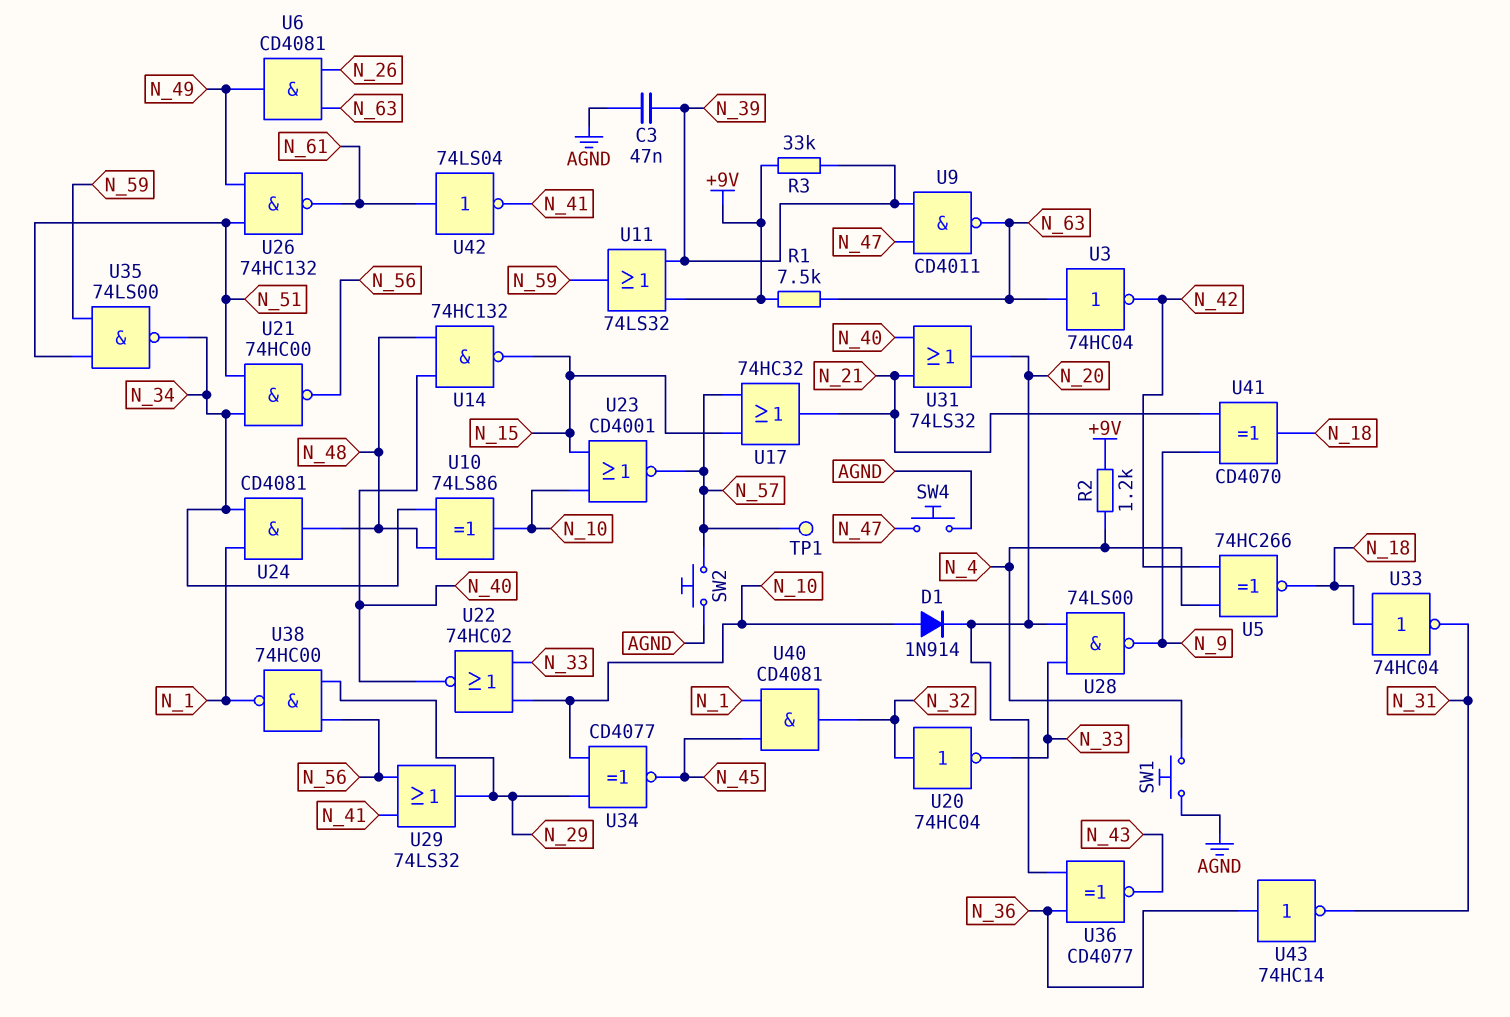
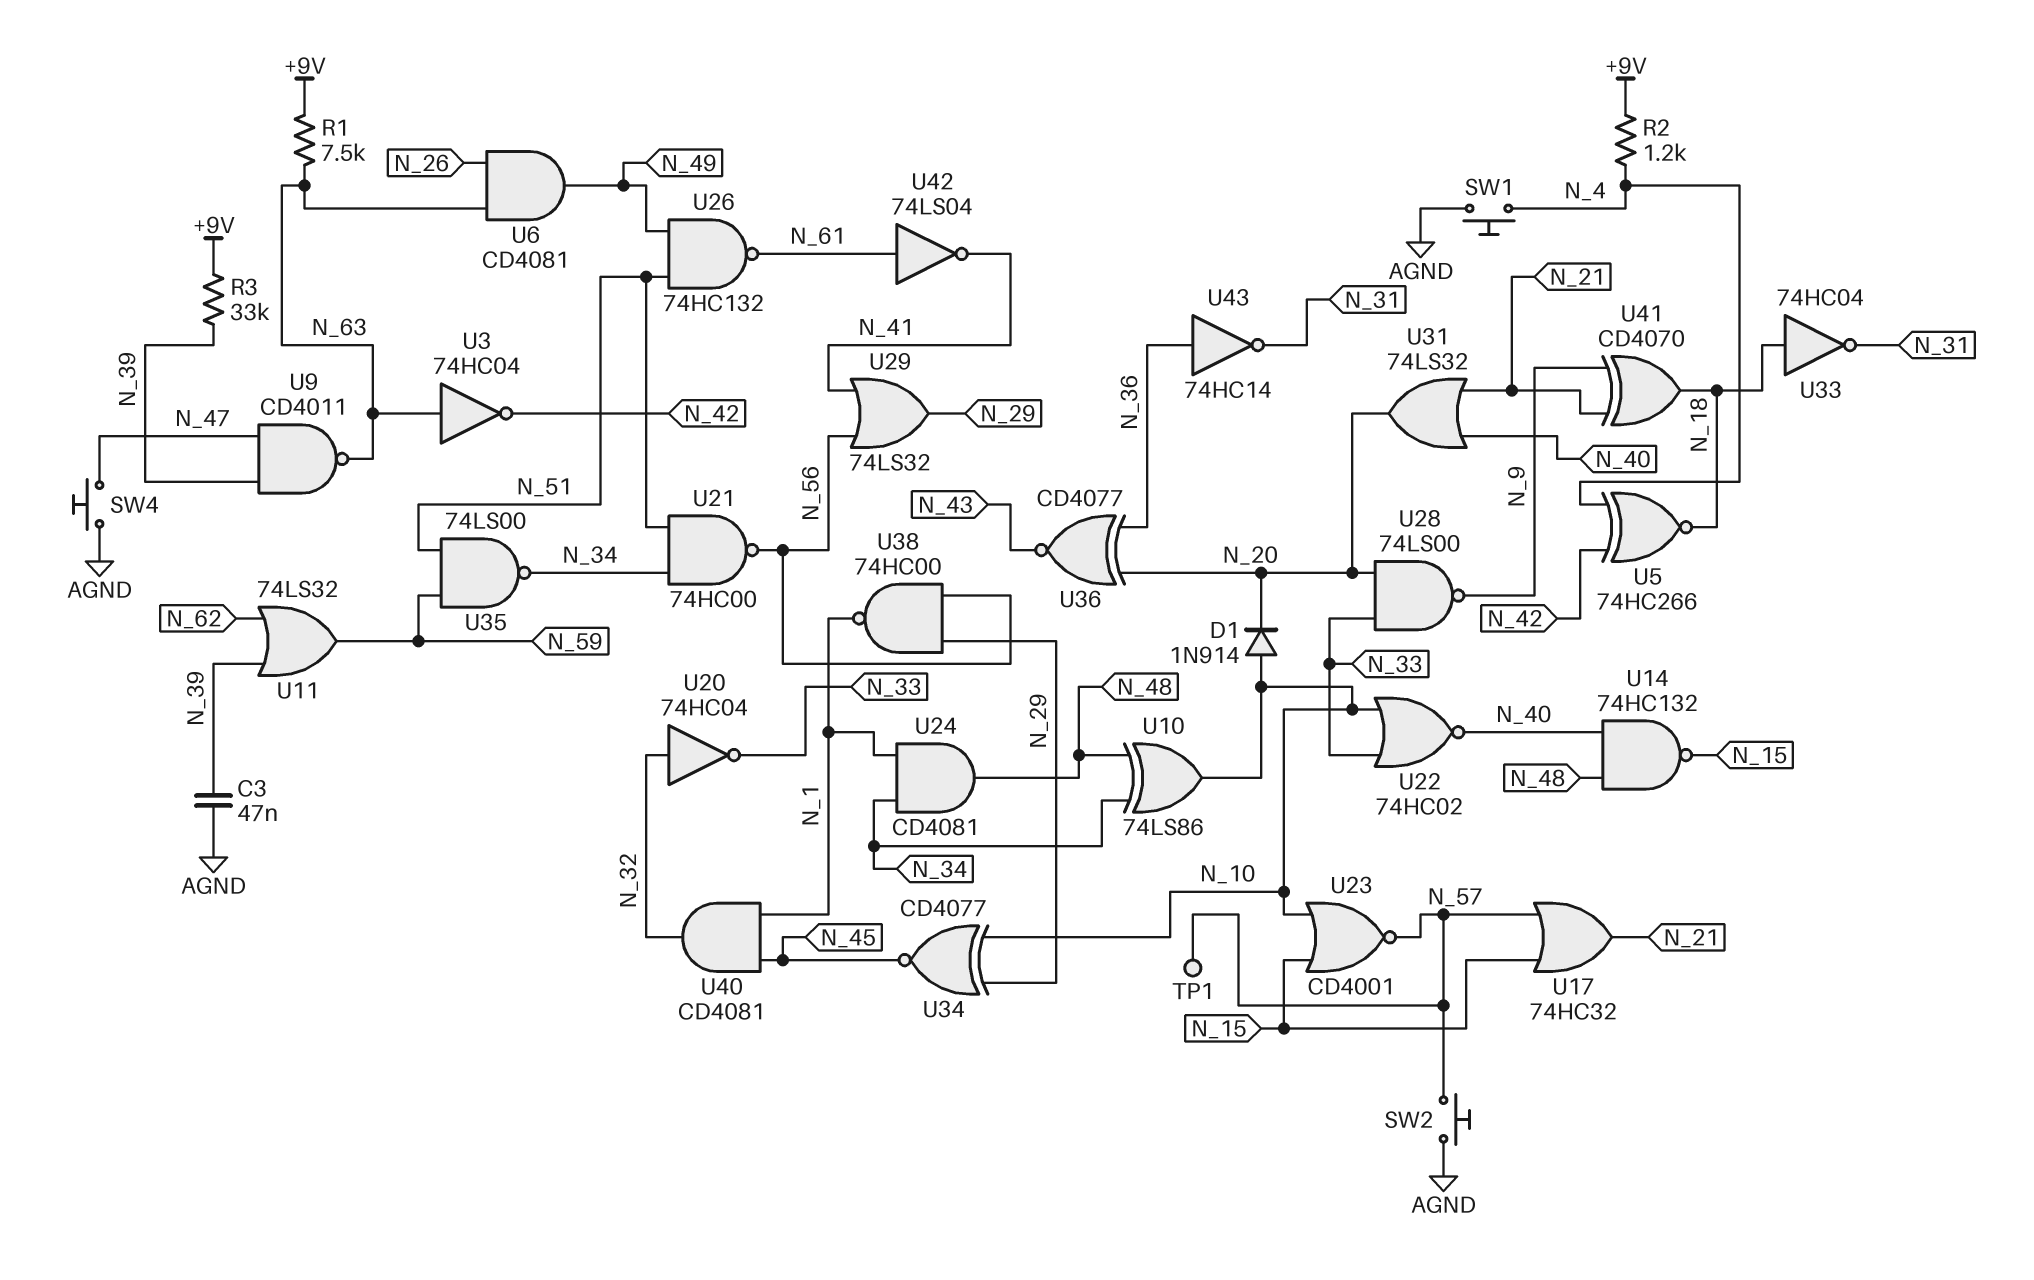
U11: OR 74LS32 (in +9V, in N_39, out N_59) -> OR 74LS32 (in N_39, in N_62, out N_59)

